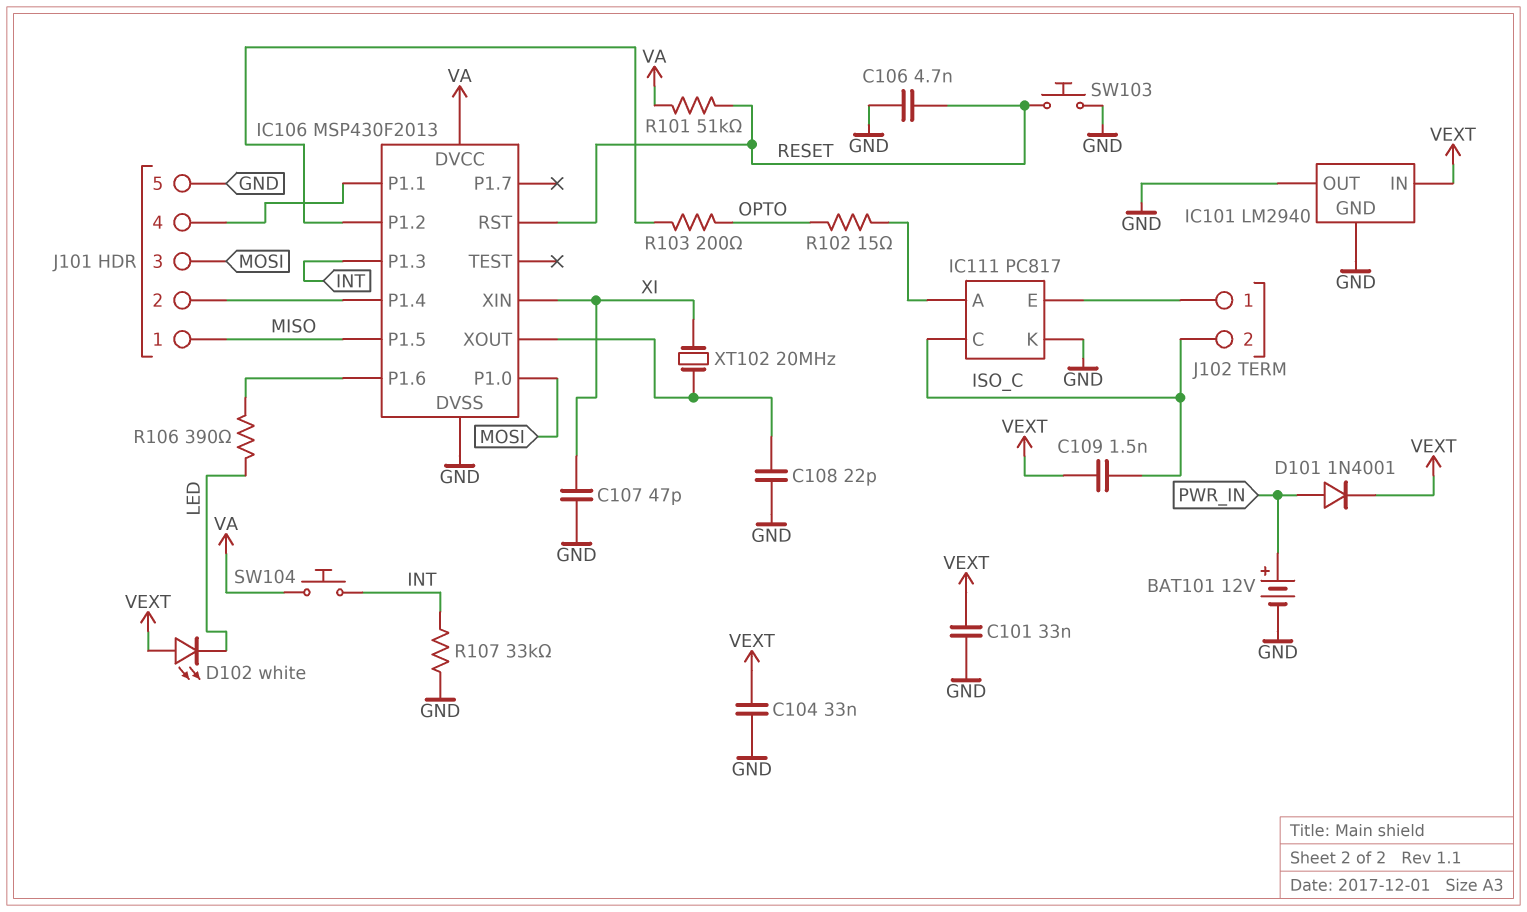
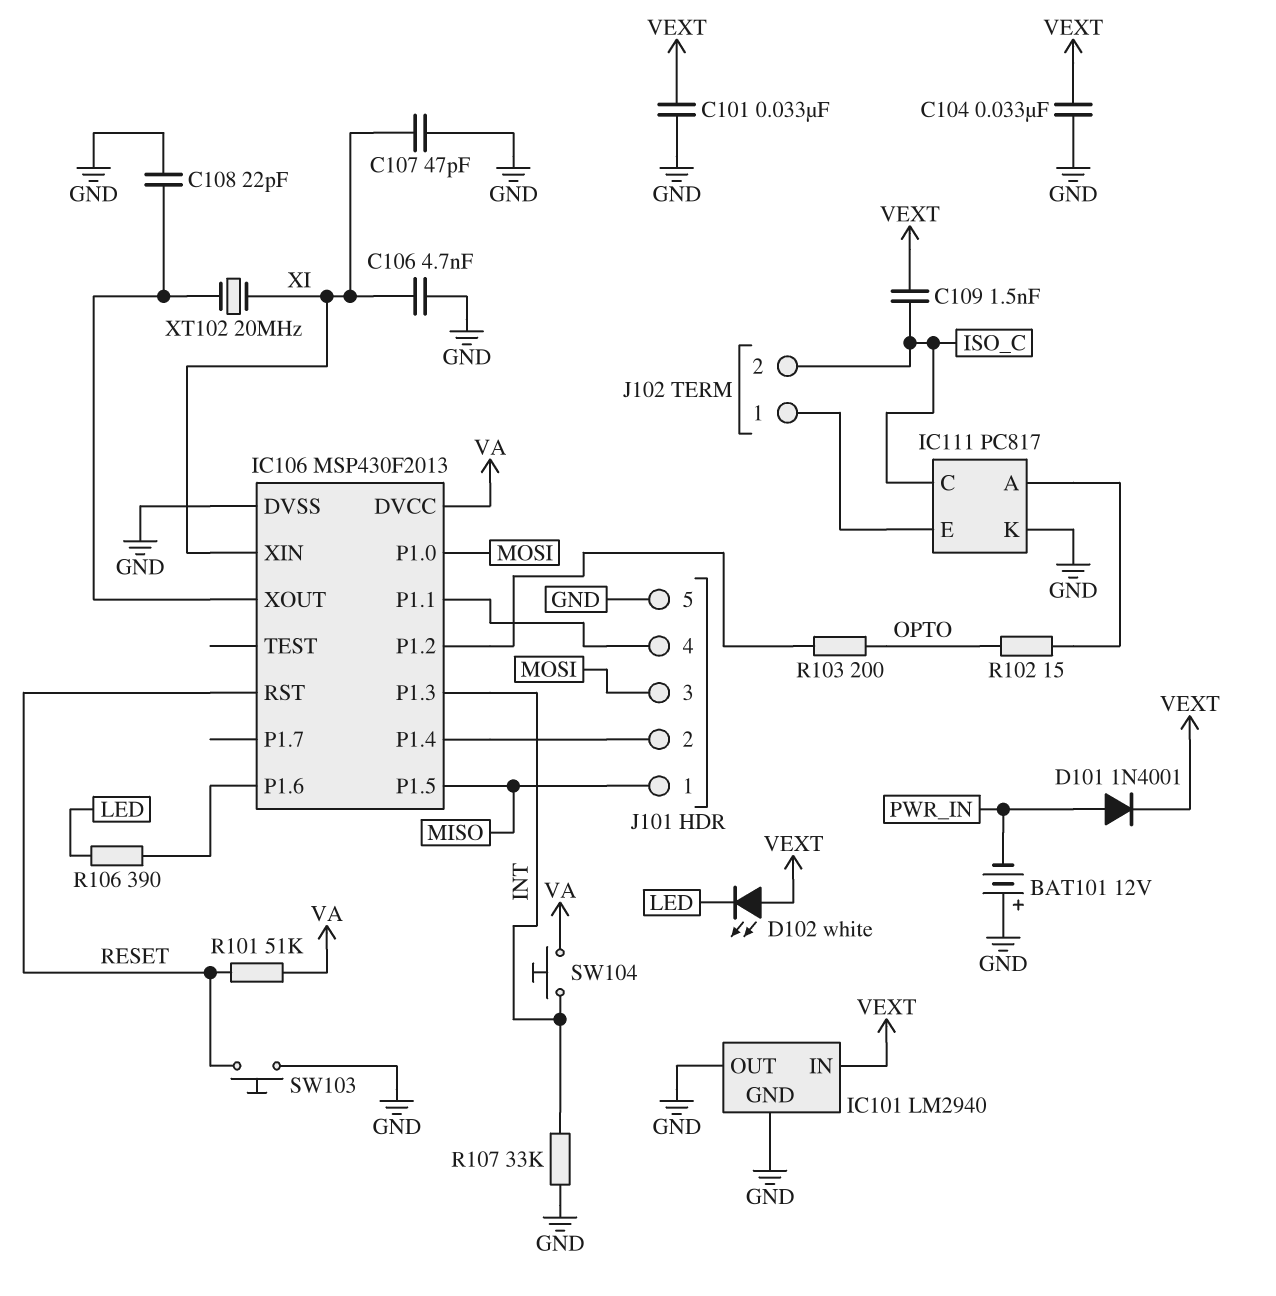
BAT101: 12V (plus PWR_IN, minus GND) -> 12V (plus GND, minus PWR_IN)
C106: 4.7nF (GND, RESET) -> 4.7nF (GND, XI)

